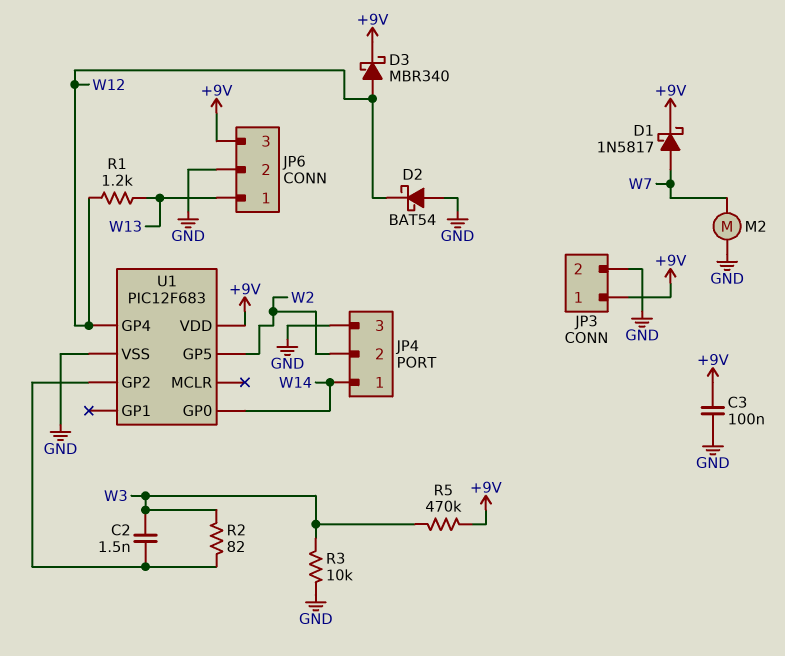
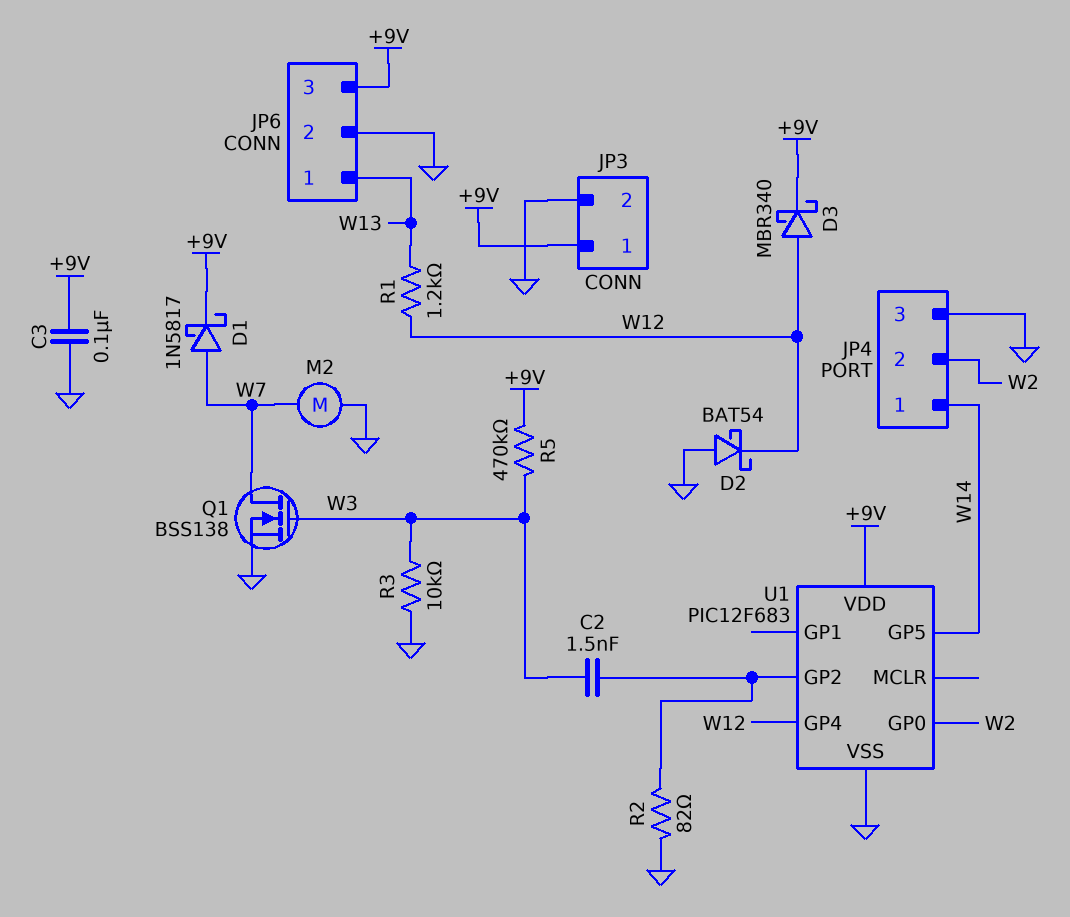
Q1: none -> NMOS BSS138 (G W3, D W7, S GND)
R2: 82 (U1/GP2, W3) -> 82 (GND, U1/GP2)
U1 pin GP0: W14 -> W2
U1 pin GP5: W2 -> W14

